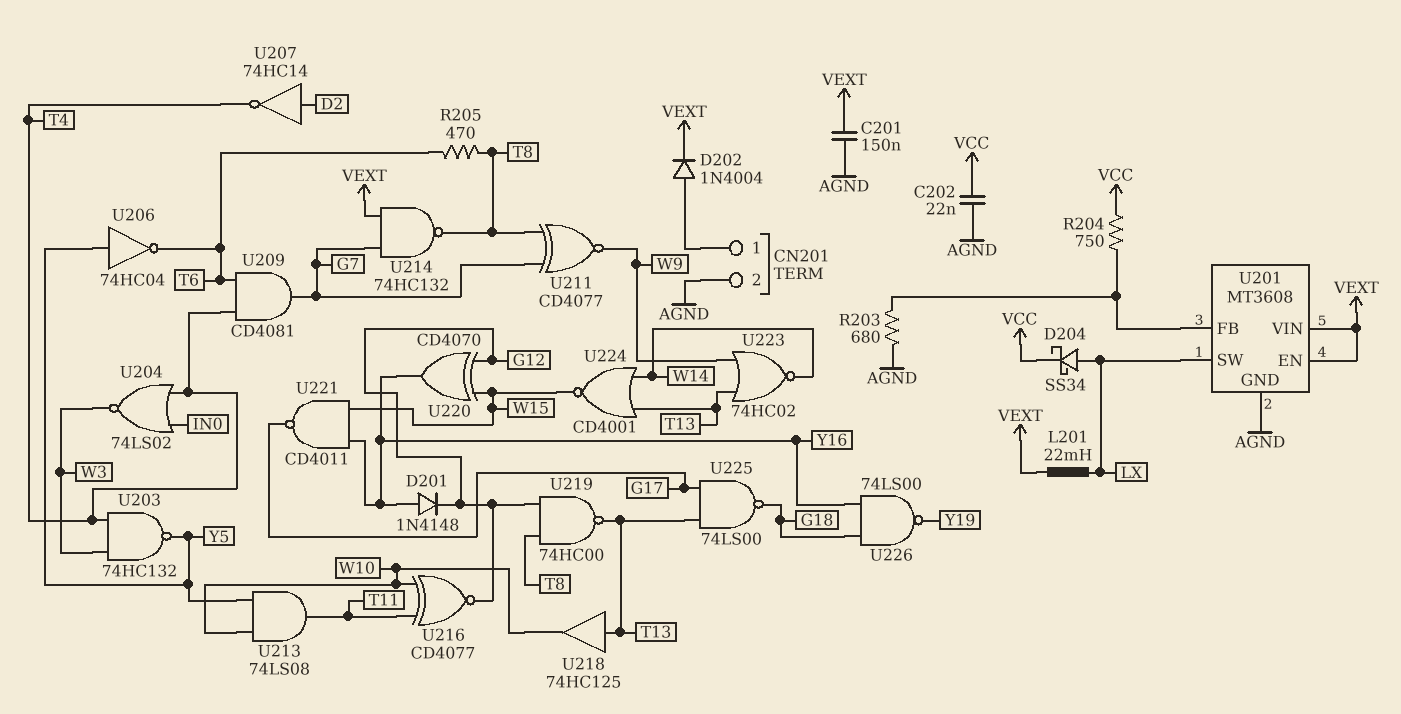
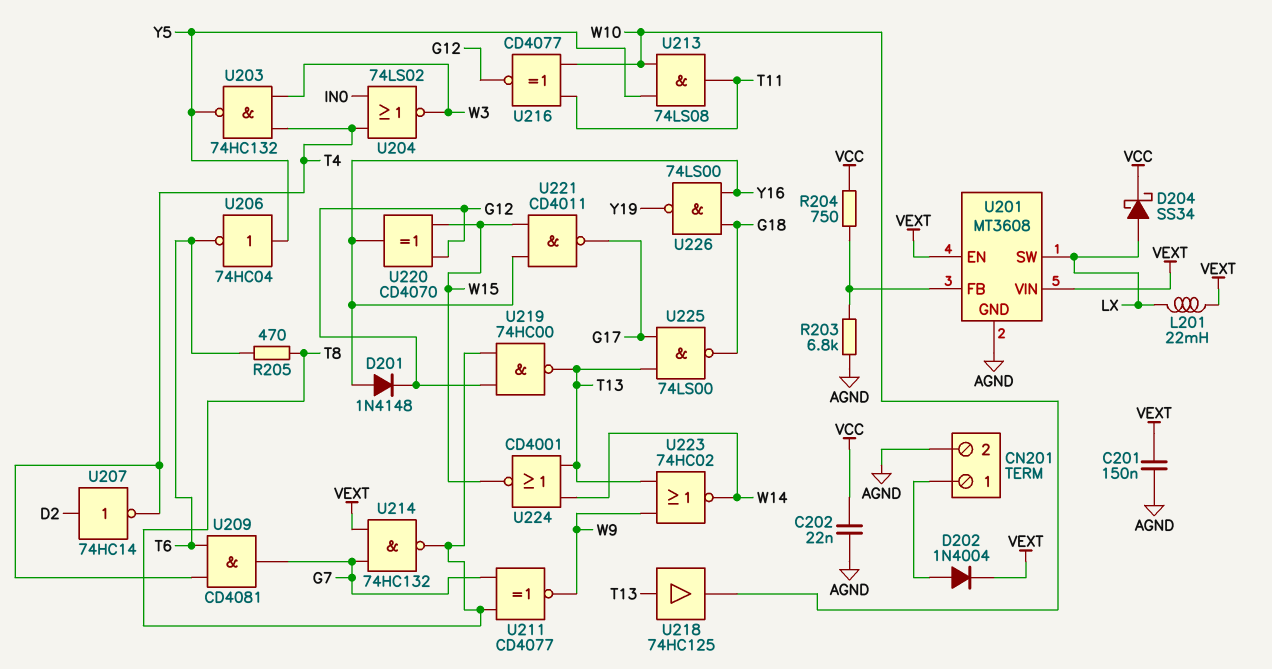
R203: 680 (AGND, U201/FB) -> 6.8k (AGND, U201/FB)

